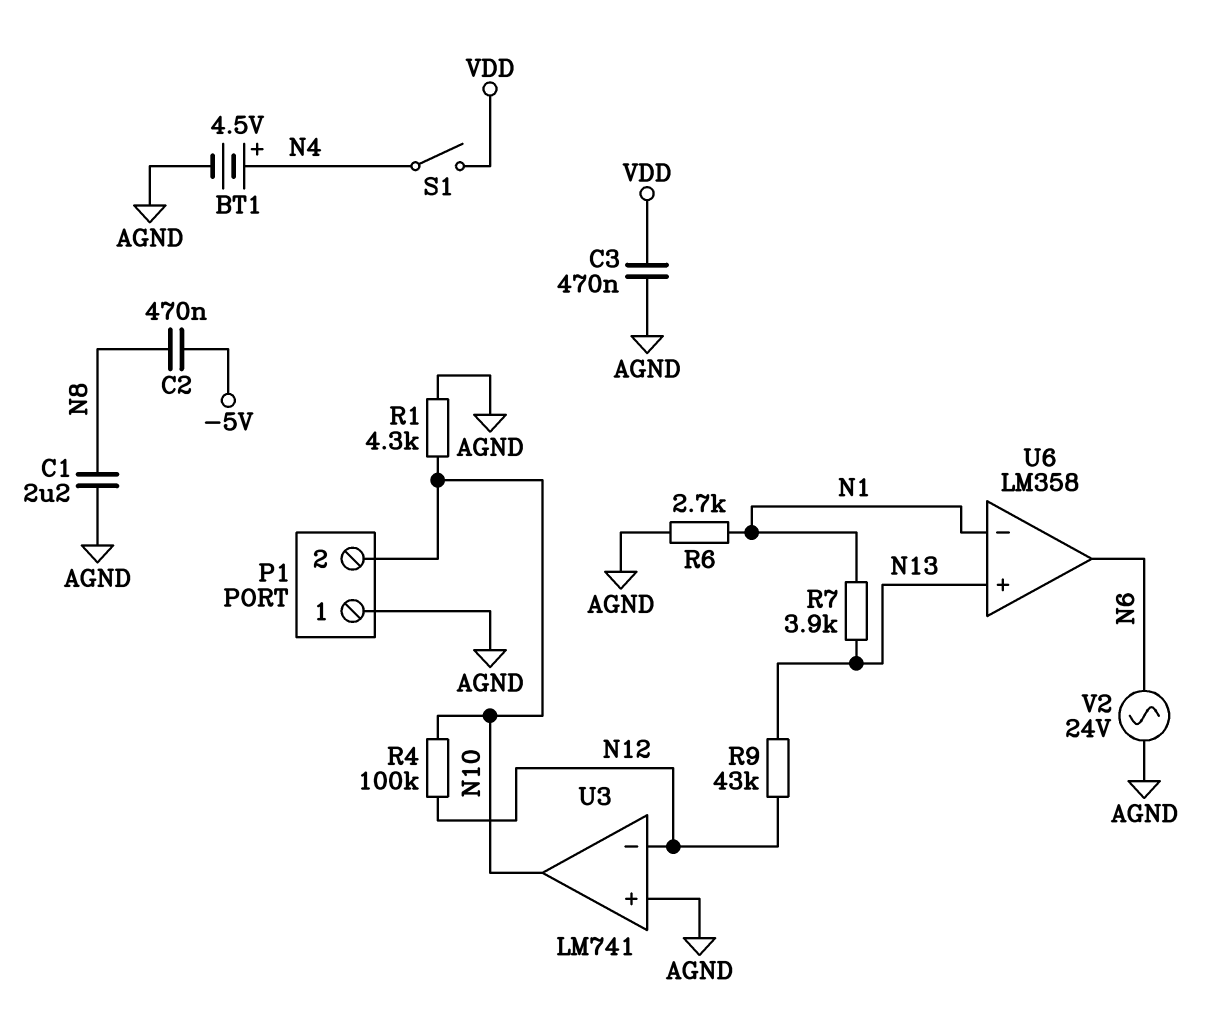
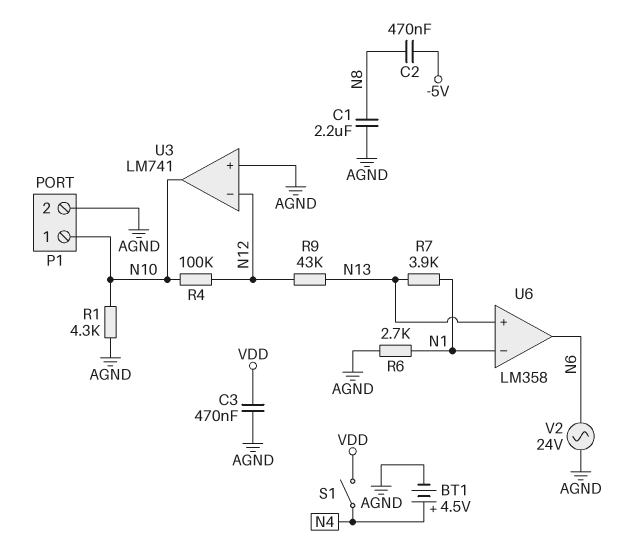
P1 pin 1: AGND -> N10
P1 pin 2: N10 -> AGND

